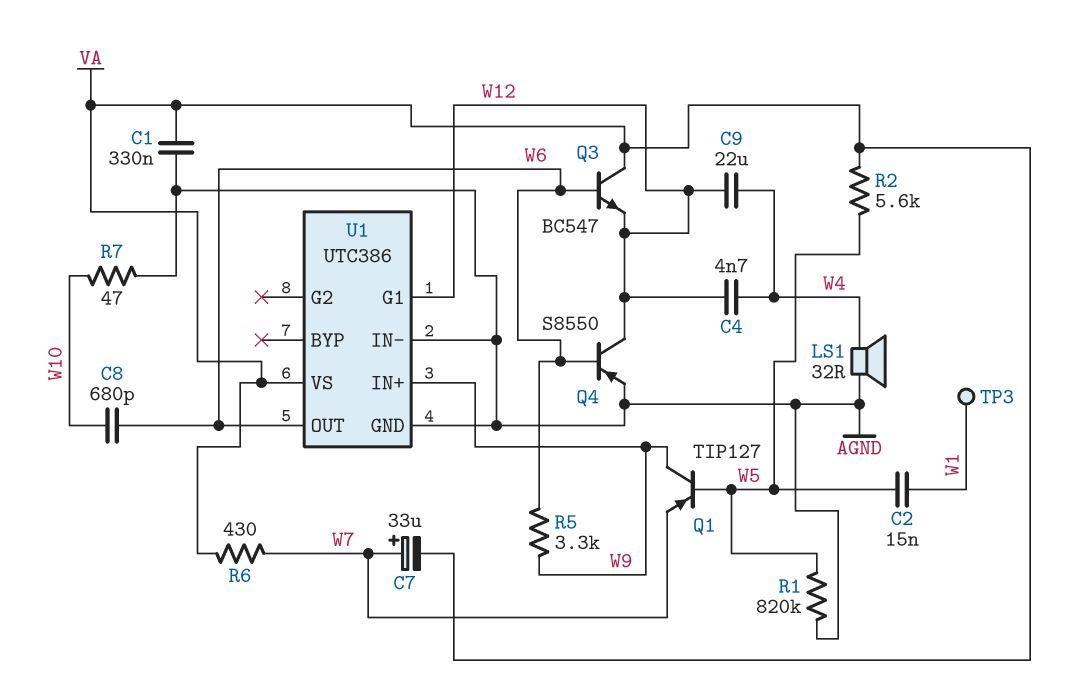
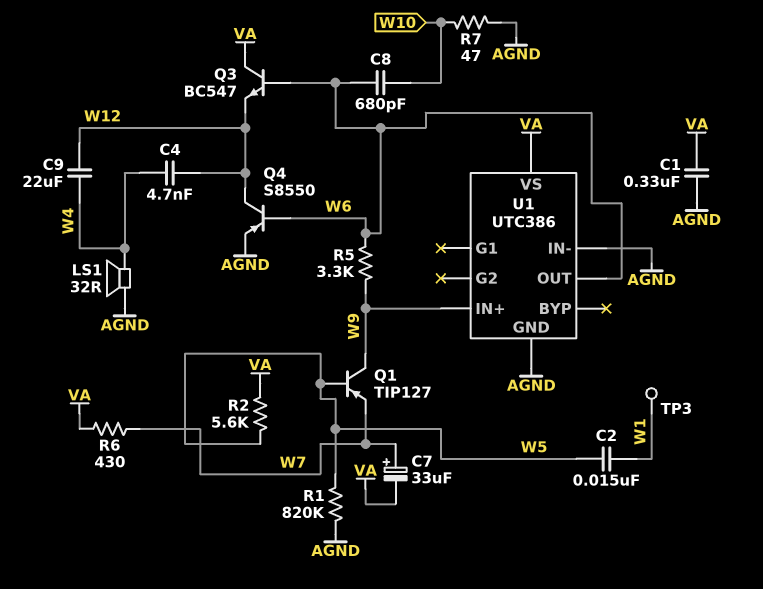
U1 pin G1: W12 -> none

